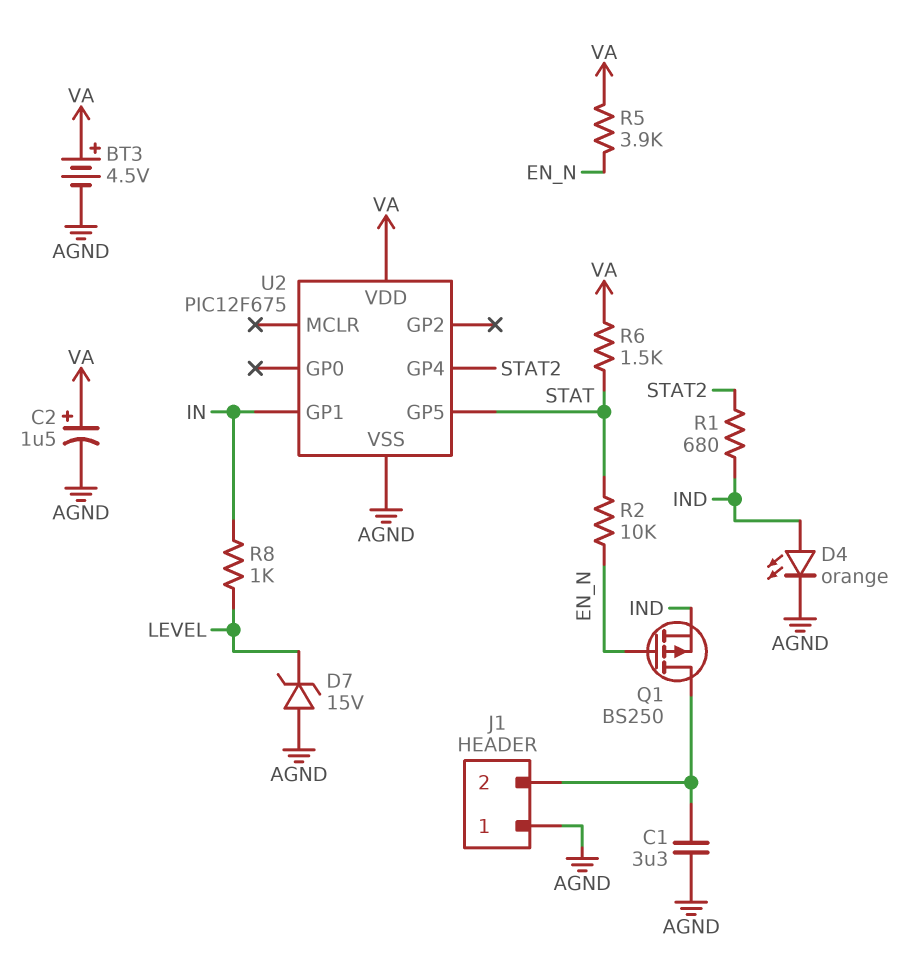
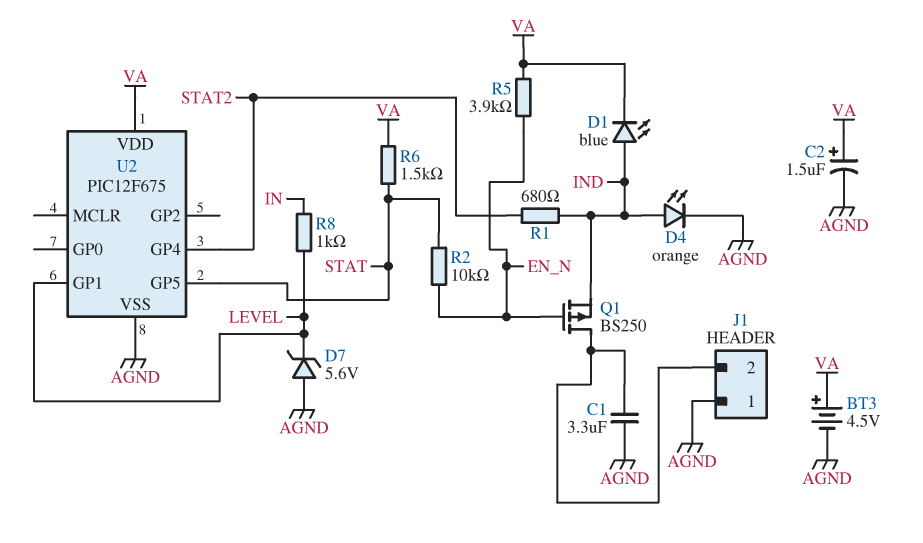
D1: none -> LED blue (A IND, K VA)
D7: zener 15V (A AGND, K LEVEL) -> zener 5.6V (A AGND, K LEVEL)
U2 pin GP1: IN -> LEVEL

